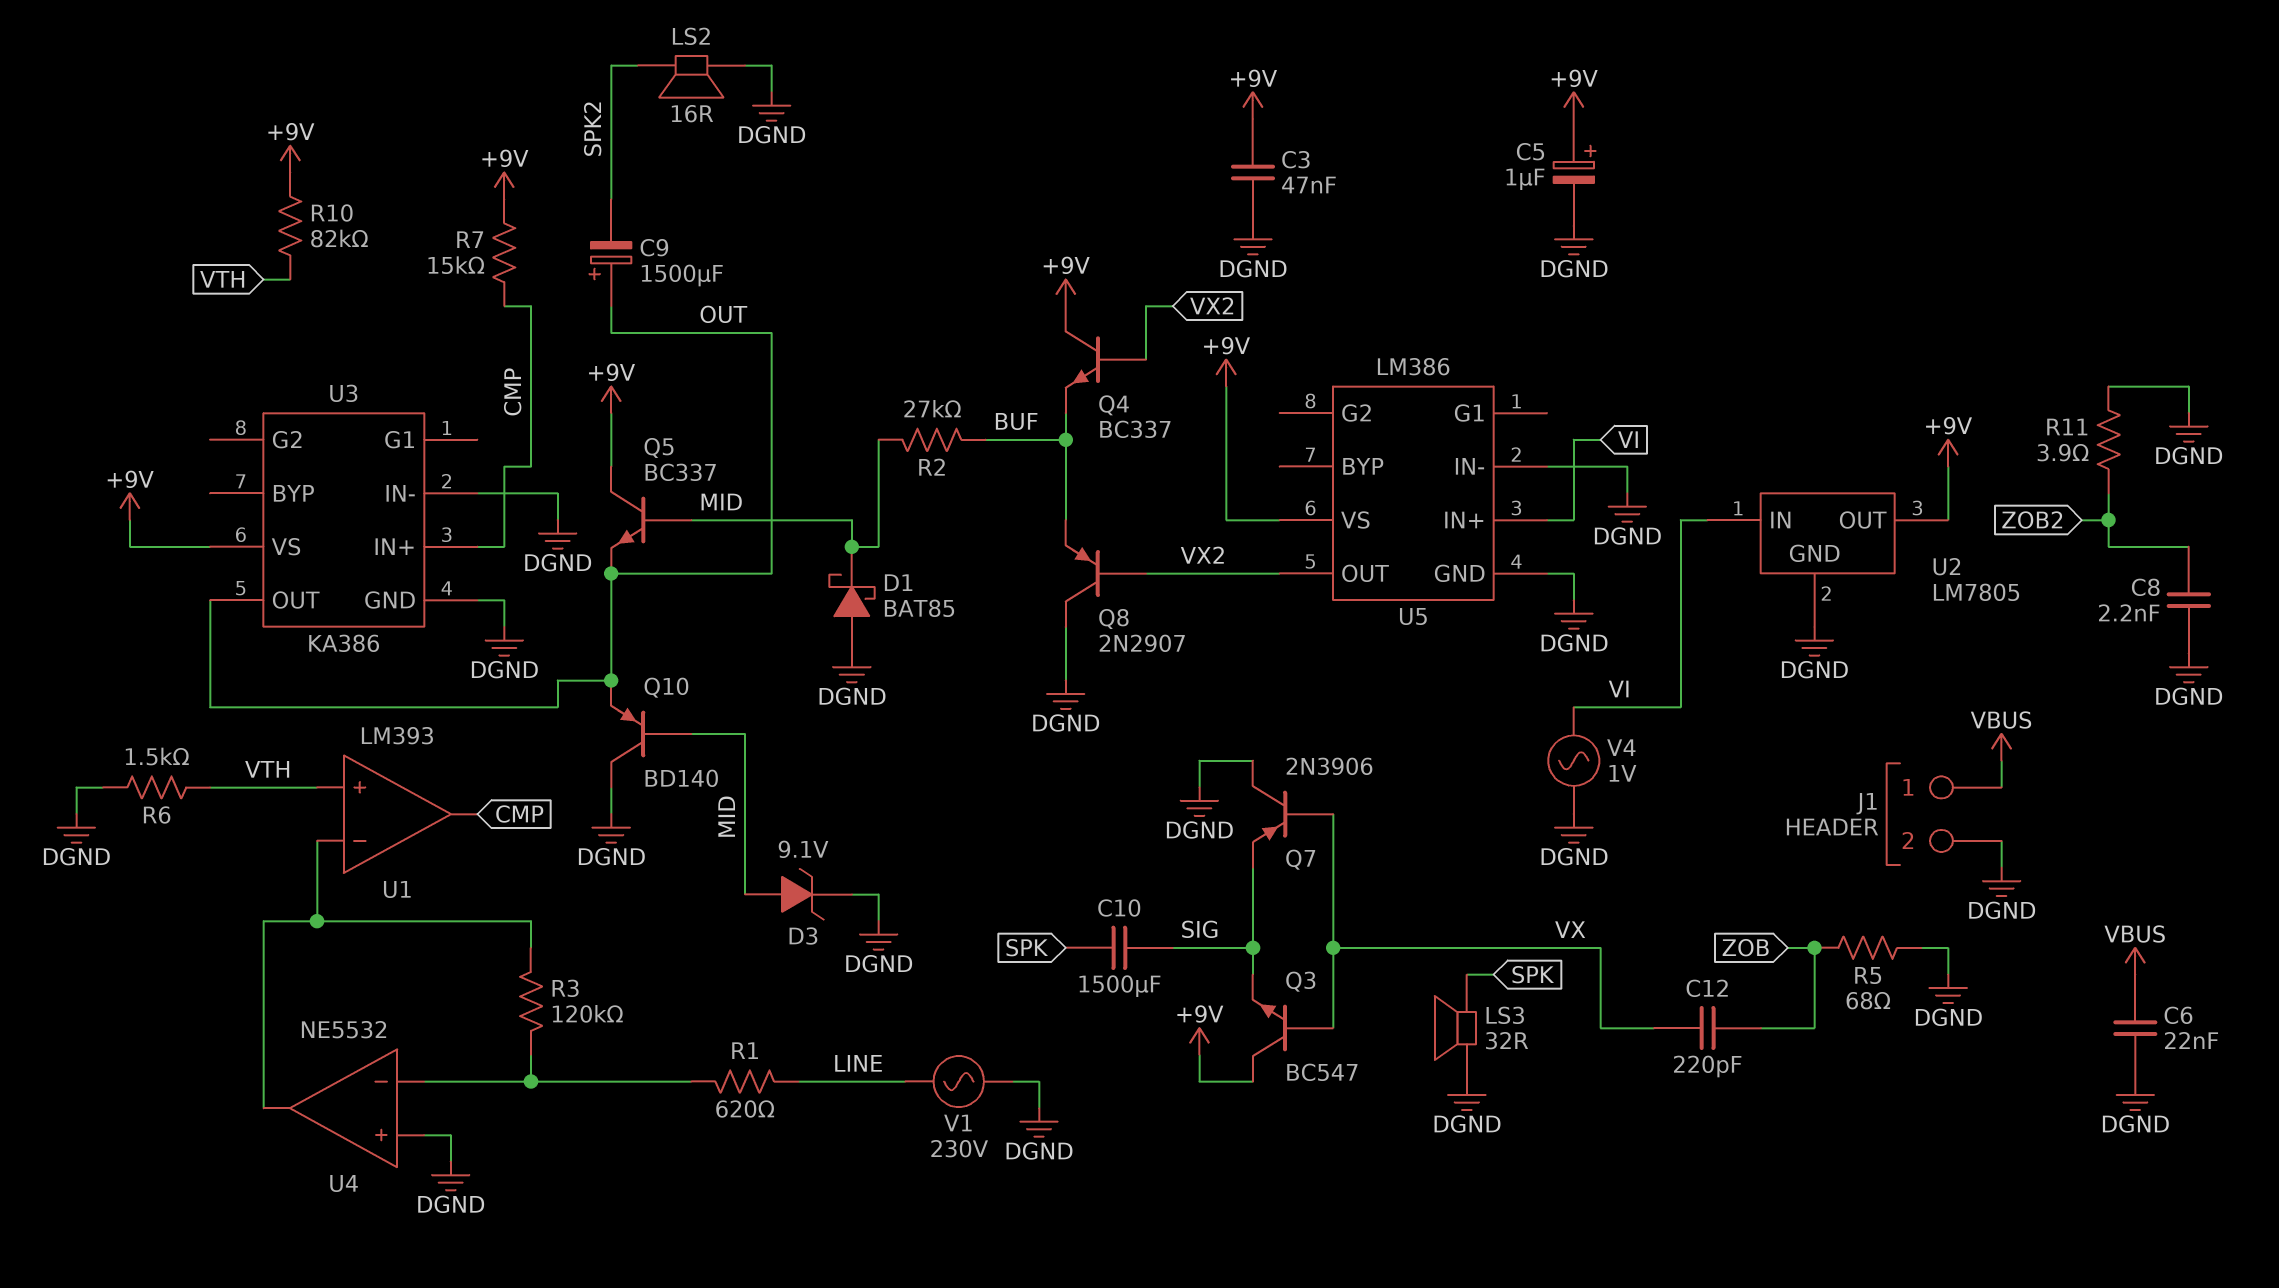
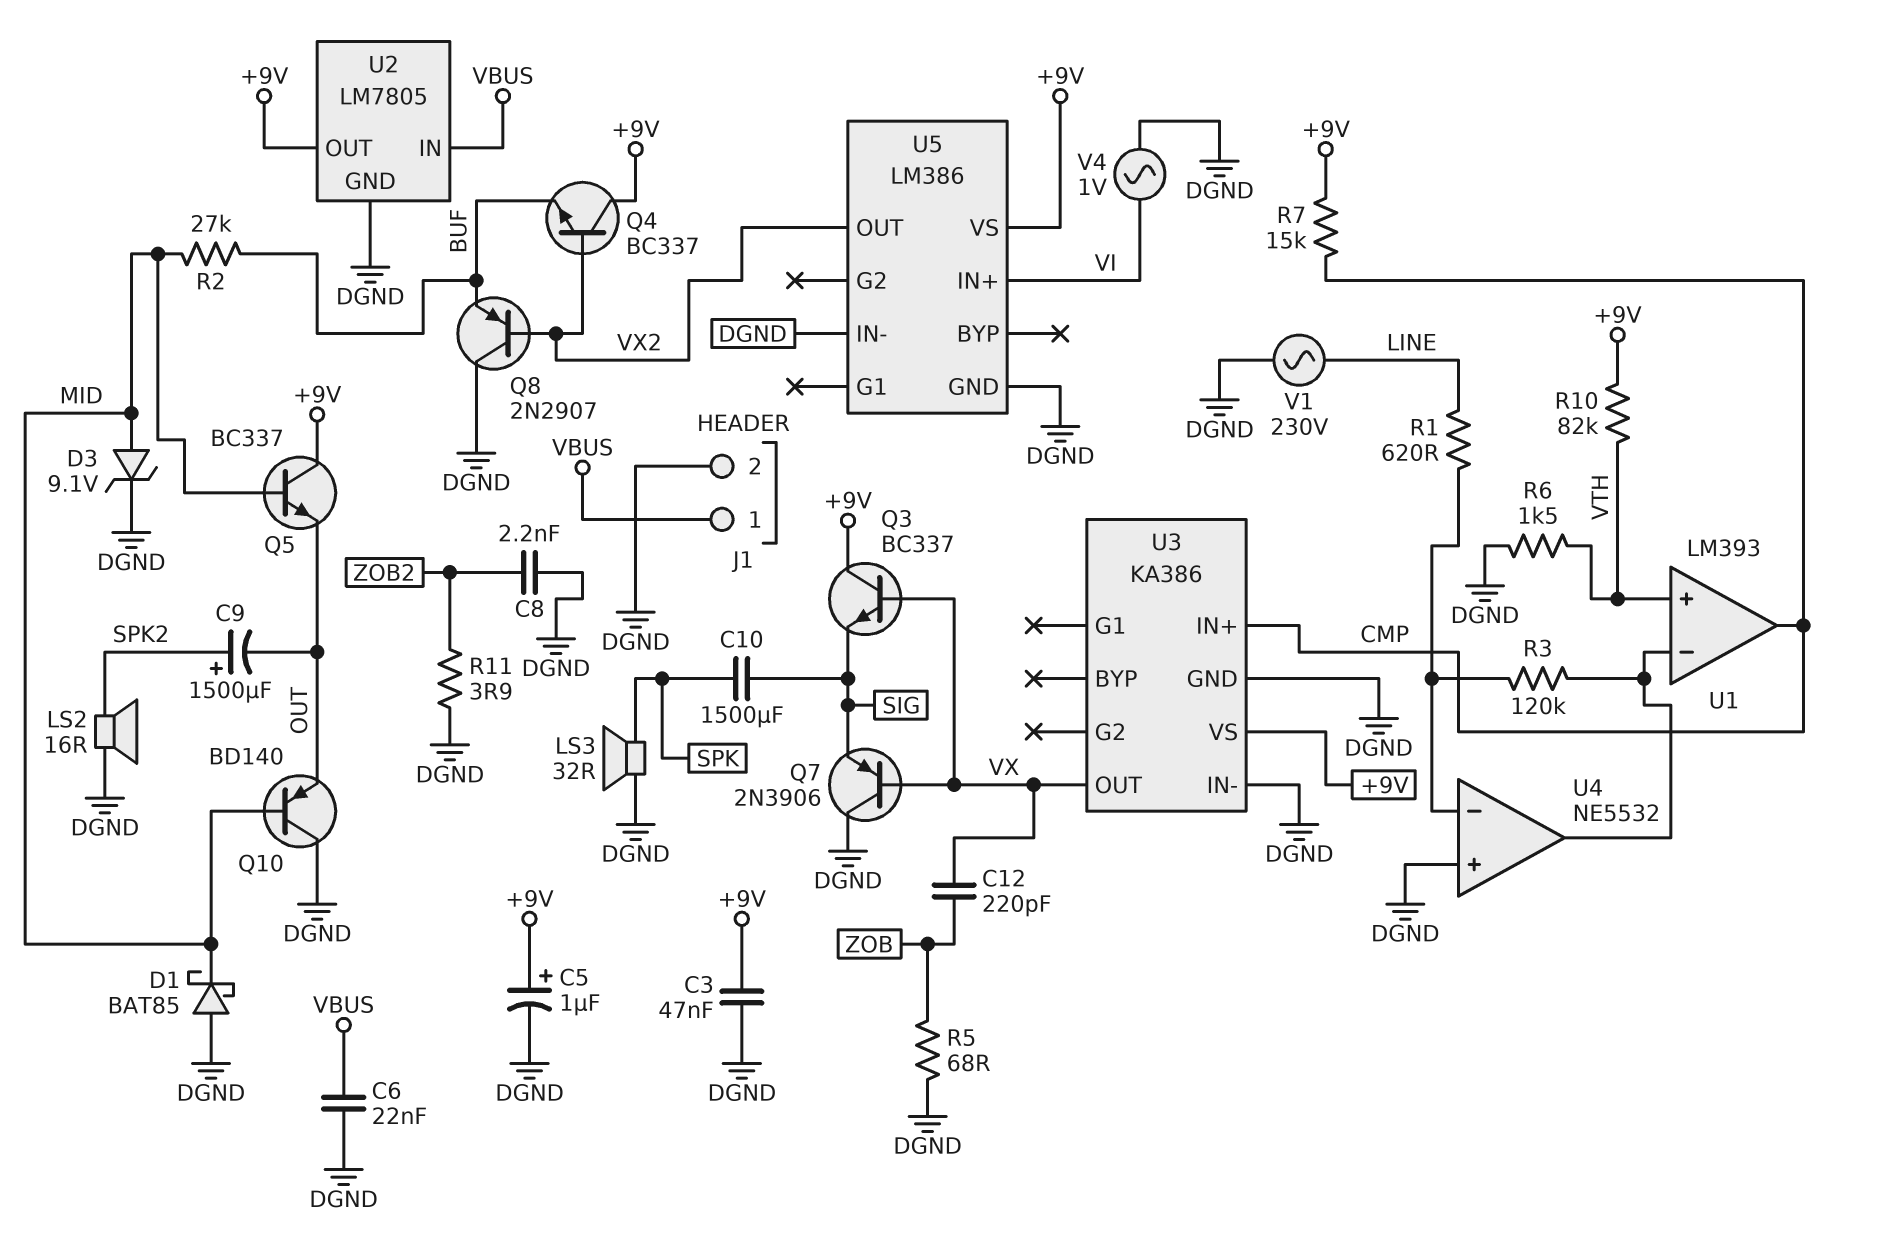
C9: 1500uF (plus OUT, minus SPK2) -> 1500uF (plus SPK2, minus OUT)
Q3: NPN BC547 (B VX, C +9V, E SIG) -> NPN BC337 (B VX, C +9V, E SIG)
U2 pin IN: VI -> VBUS
U3 pin OUT: OUT -> VX

